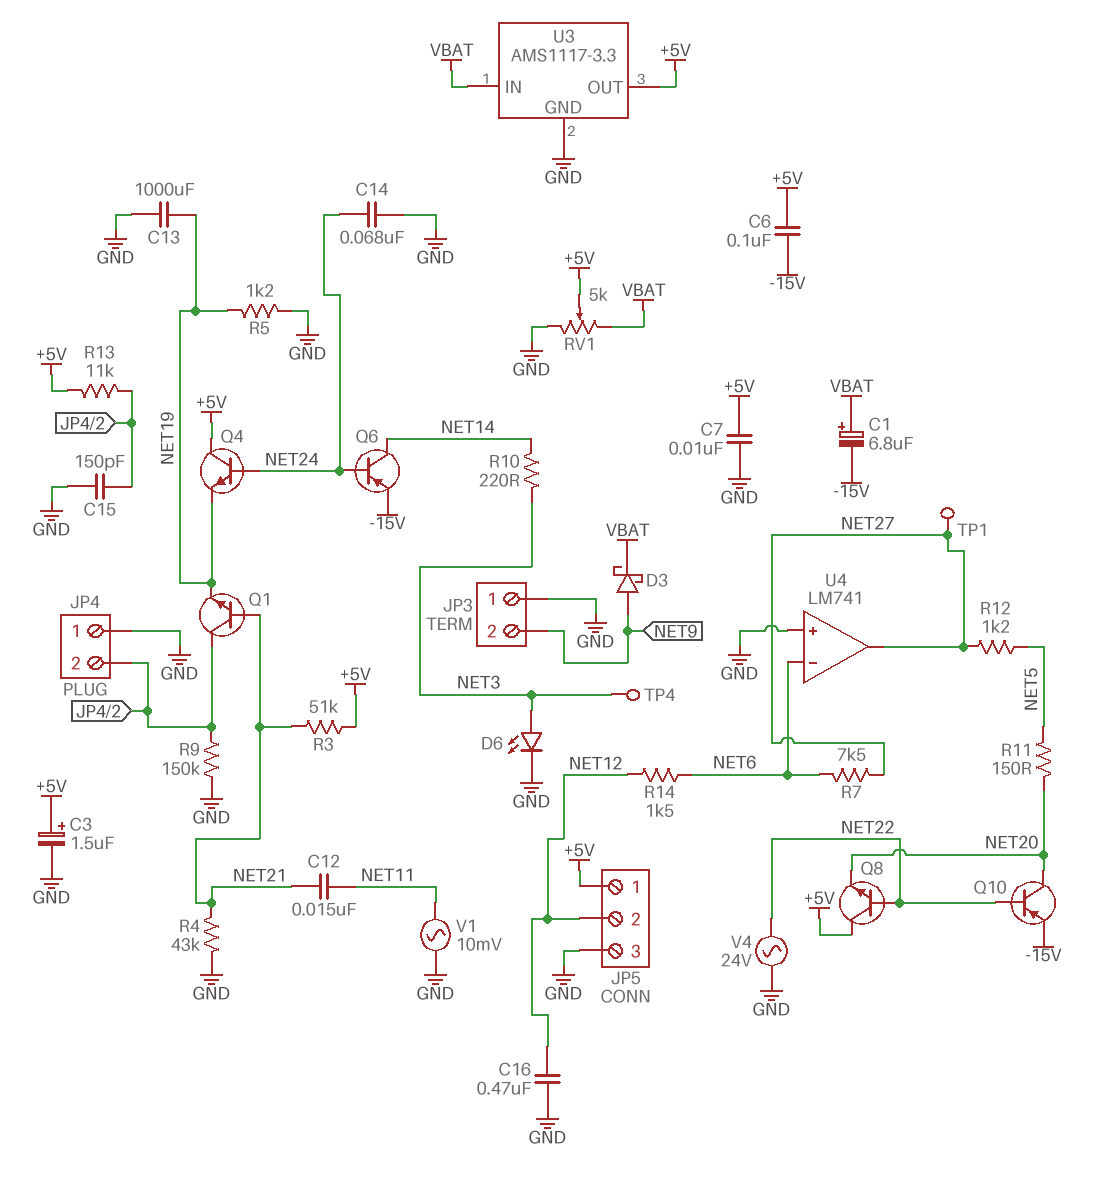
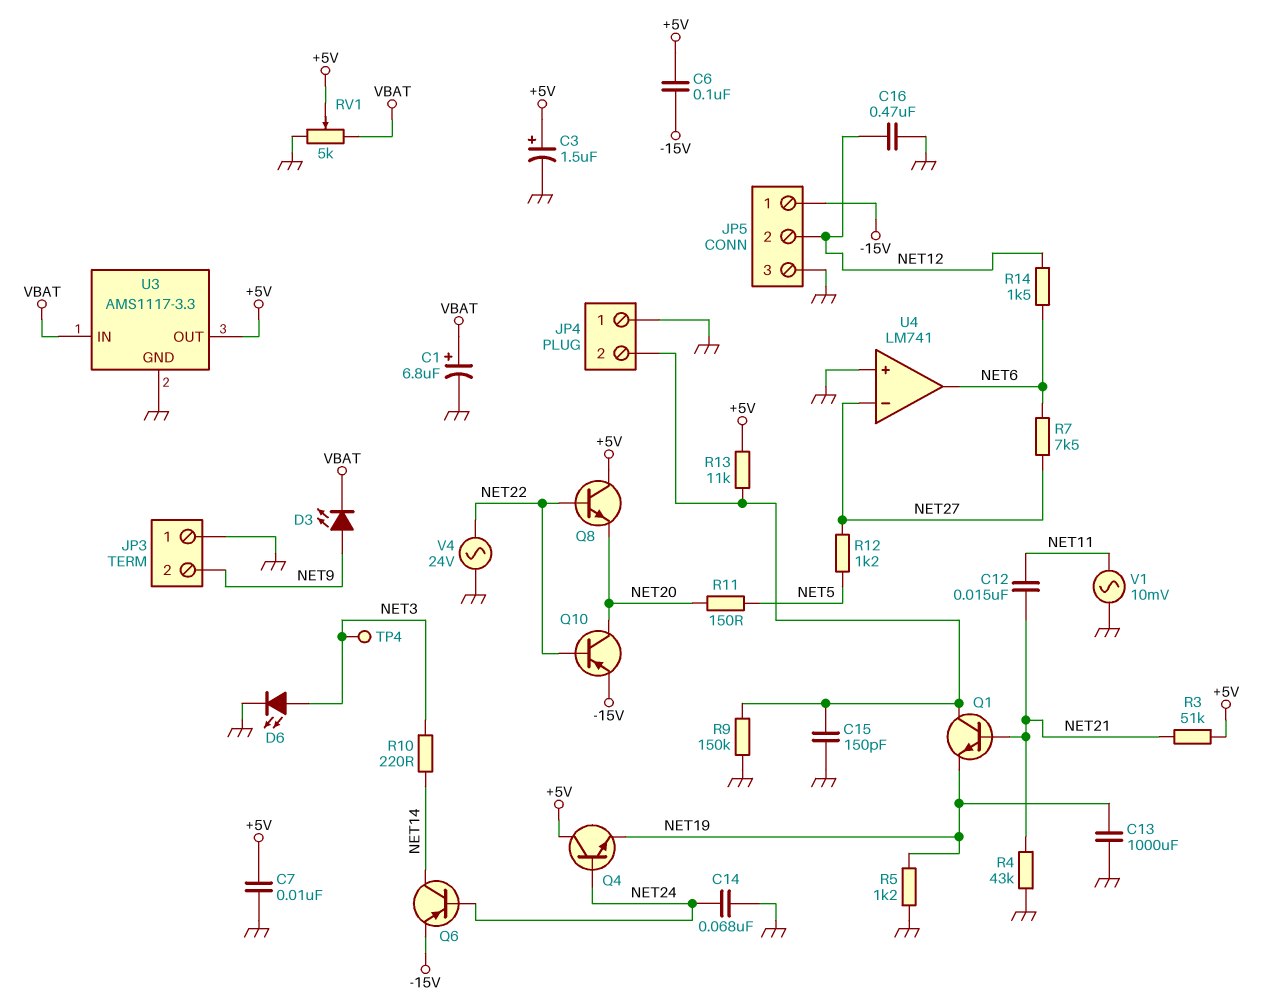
C1: 6.8uF (plus VBAT, minus -15V) -> 6.8uF (plus VBAT, minus GND)
D3: schottky (A NET9, K VBAT) -> LED (A NET9, K VBAT)
JP5 pin 1: +5V -> -15V
TP1: test point (NET27) -> none
U4 pin in-: NET6 -> NET27
U4 pin out: NET27 -> NET6

